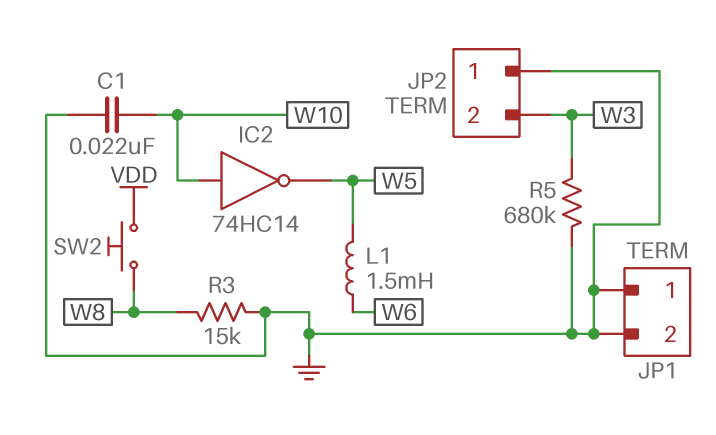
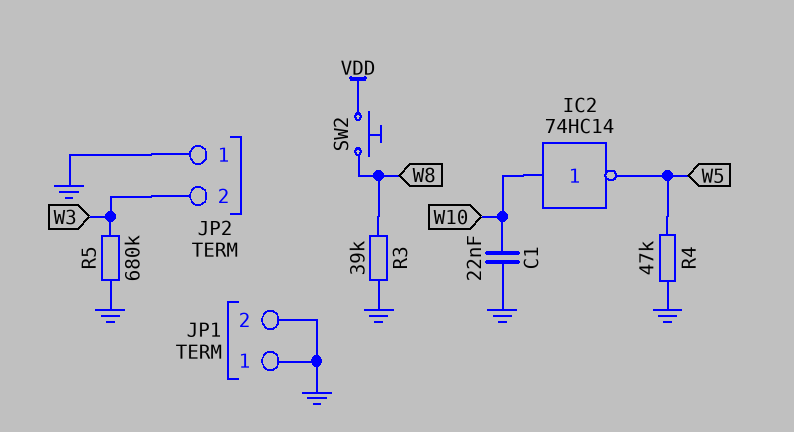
L1: 1.5mH (W5, W6) -> none
R3: 15k (GND, W8) -> 39k (GND, W8)
R4: none -> 47k (GND, W5)

